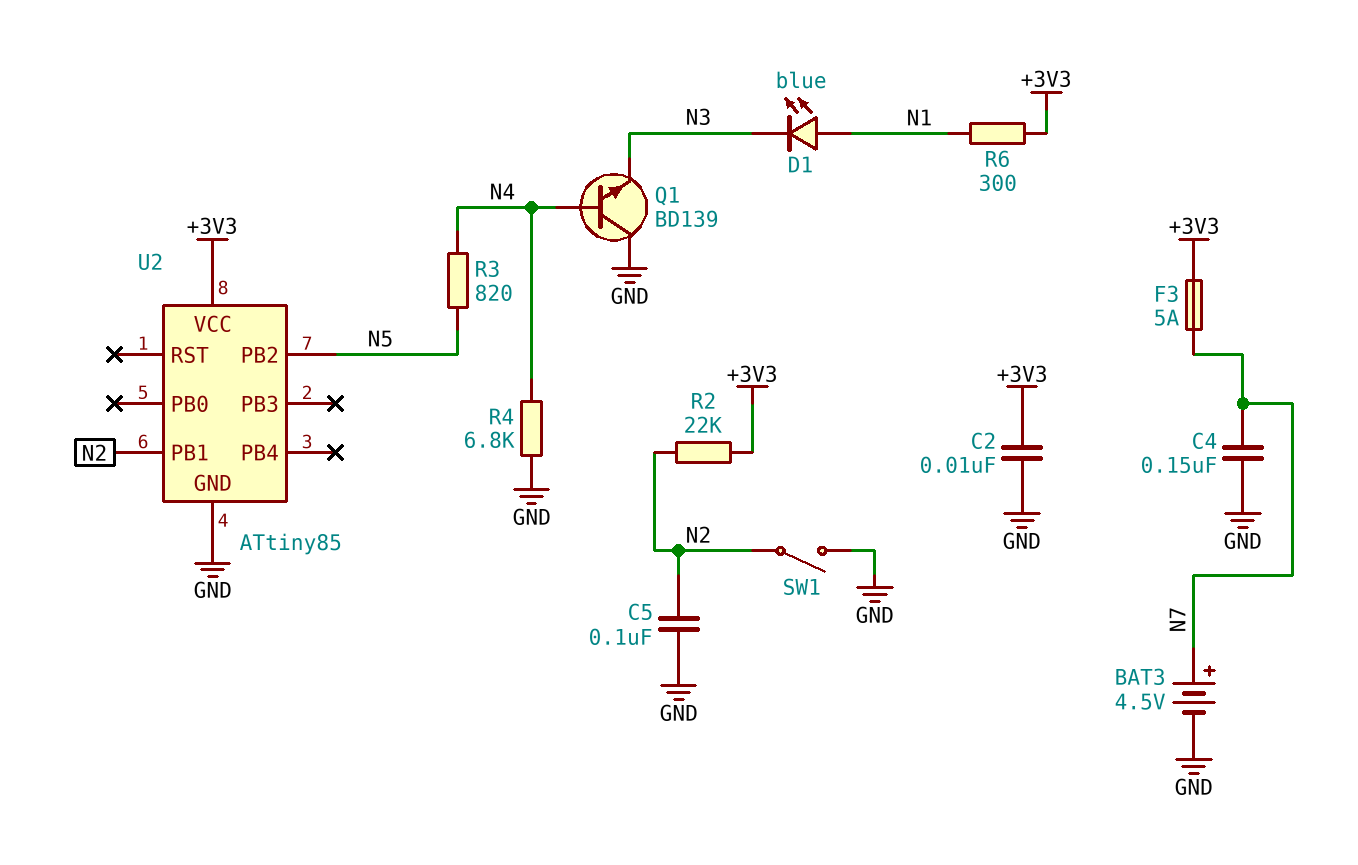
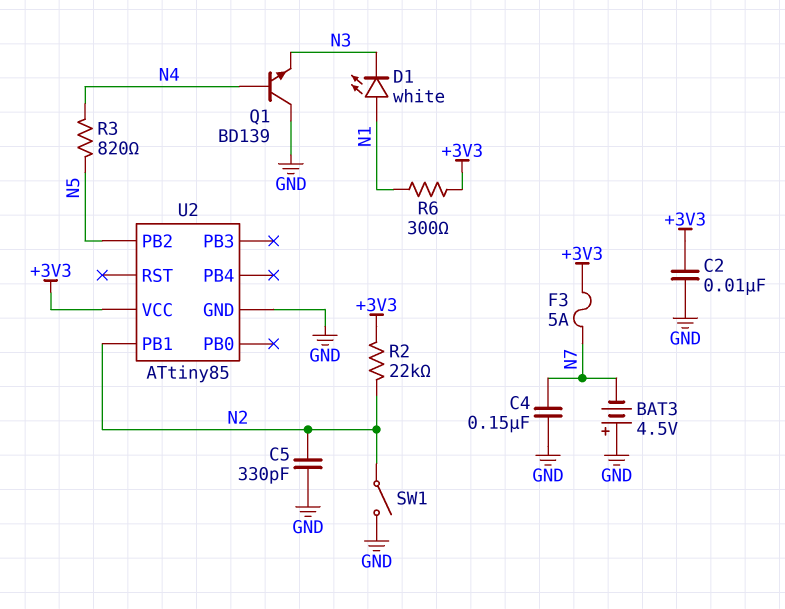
BAT3: 4.5V (plus N7, minus GND) -> 4.5V (plus GND, minus N7)
C5: 100nF (GND, N2) -> 330pF (GND, N2)
D1: LED blue (A N1, K N3) -> LED white (A N1, K N3)
R4: 6.8k (GND, N4) -> none

